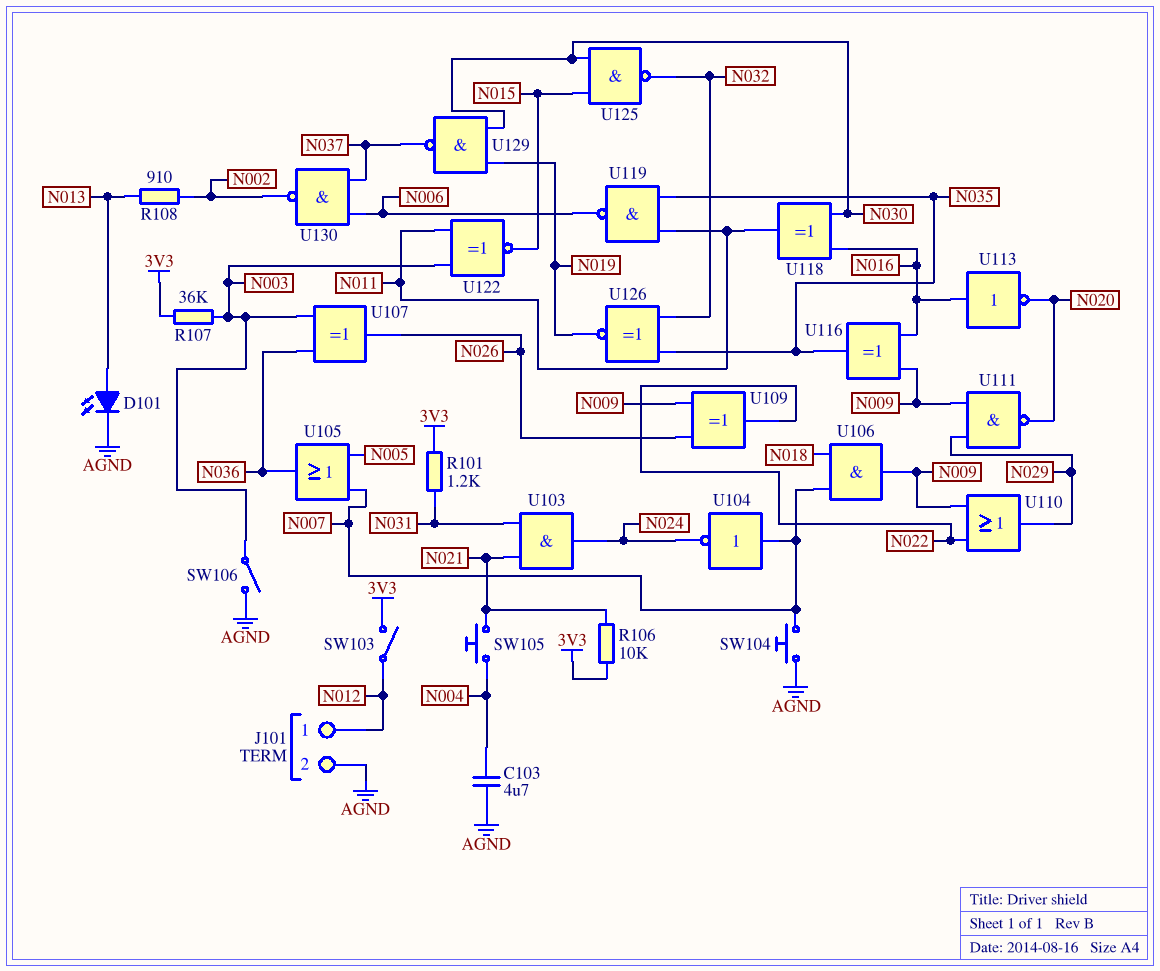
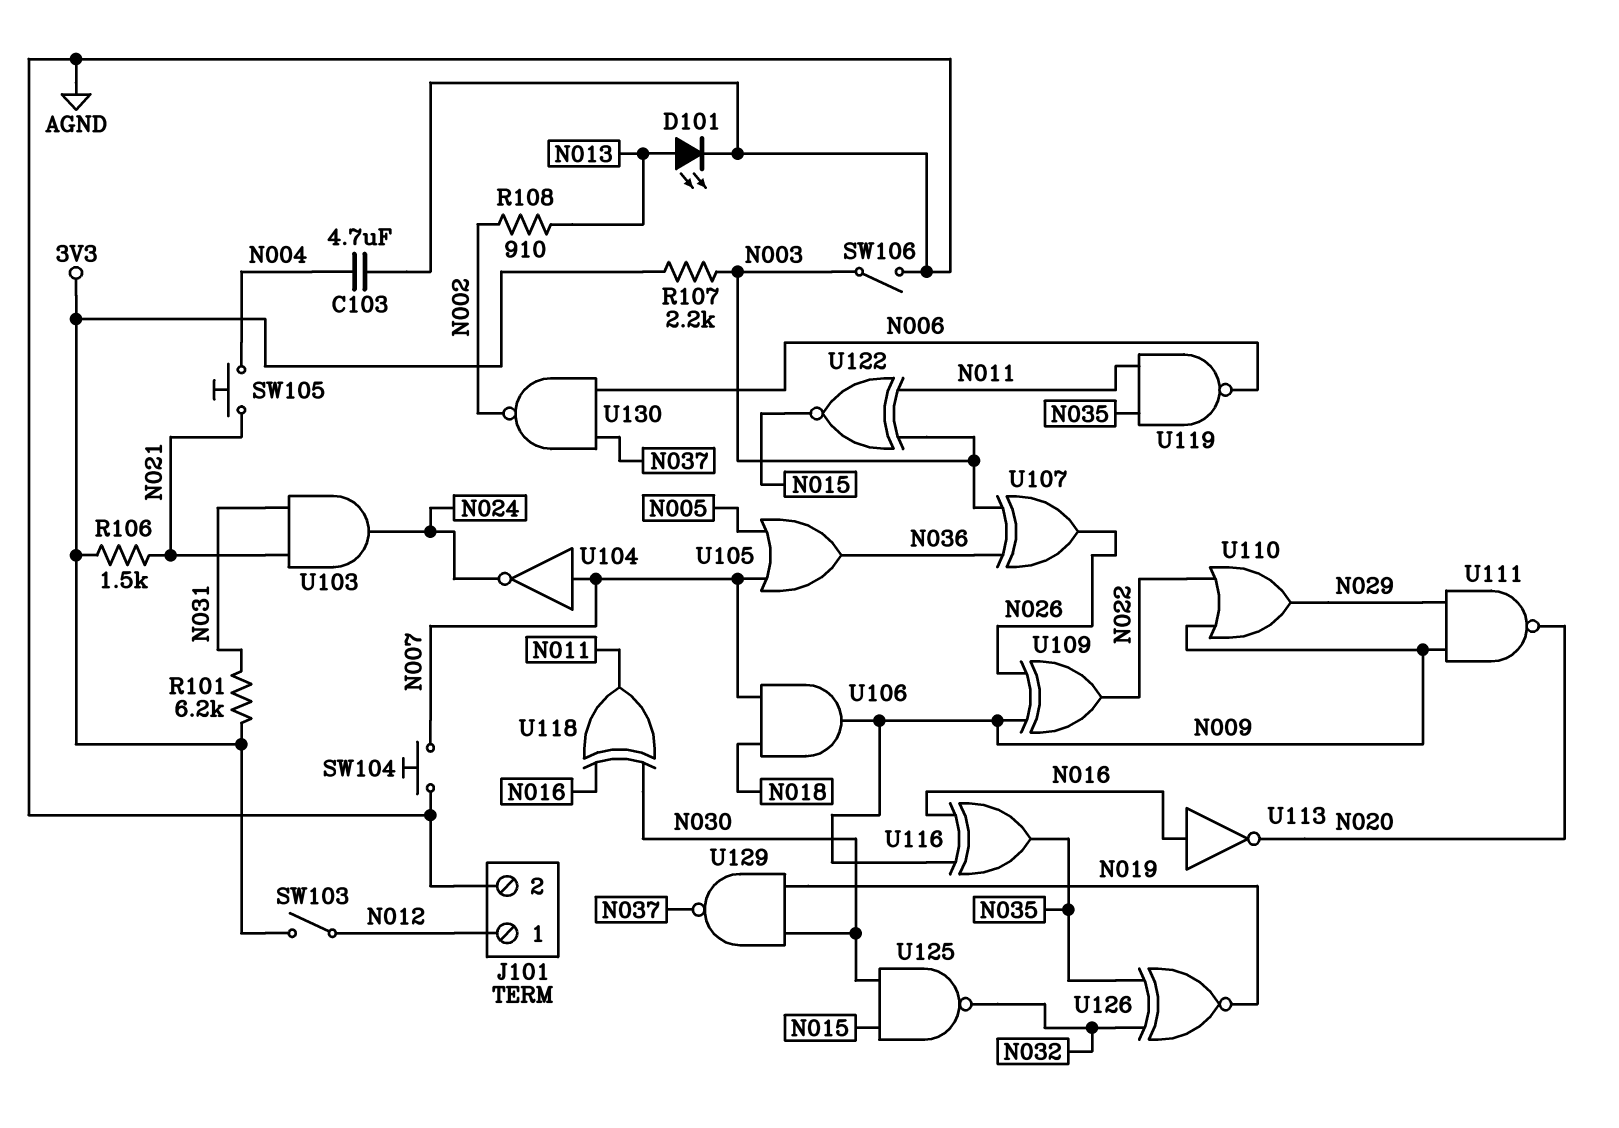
R101: 1.2k (3V3, N031) -> 6.2k (3V3, N031)
R106: 10k (3V3, N021) -> 1.5k (3V3, N021)
R107: 36k (3V3, N003) -> 2.2k (3V3, N003)

